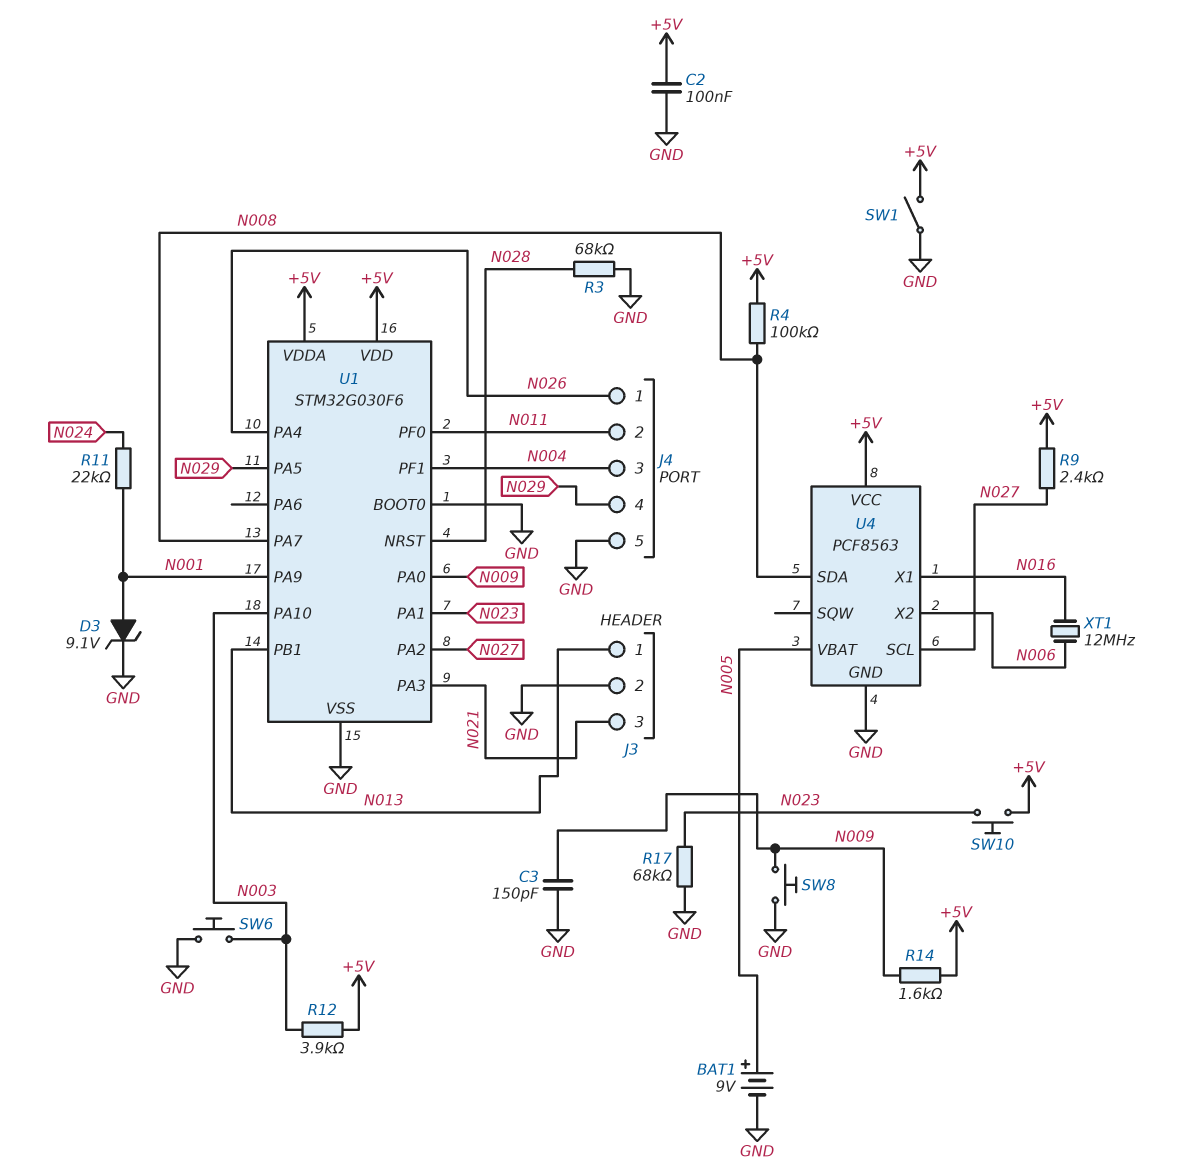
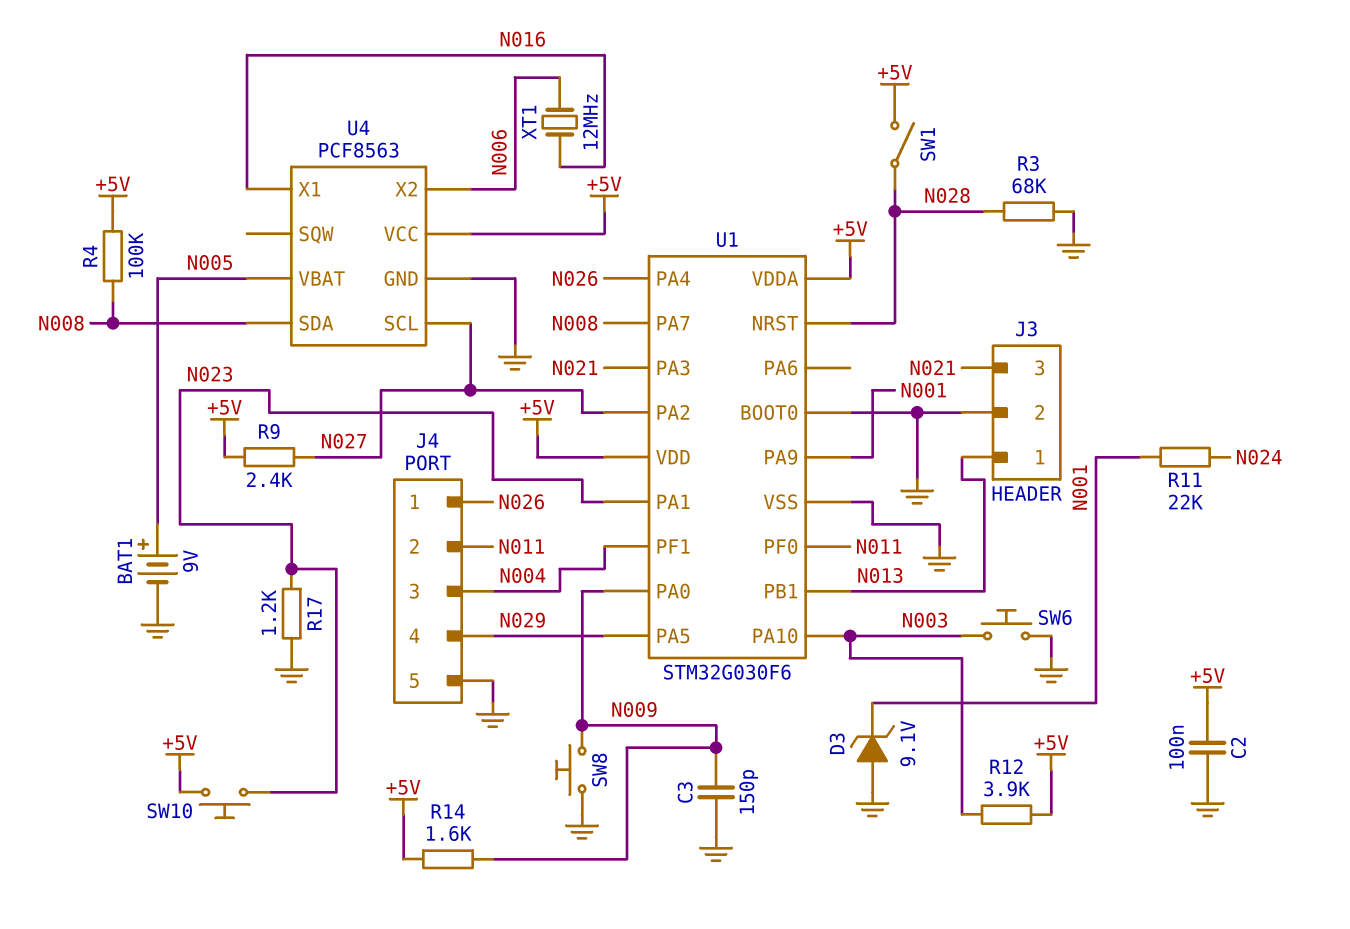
D3: zener 9.1V (A N001, K GND) -> zener 9.1V (A GND, K N001)
R17: 68k (GND, N023) -> 1.2k (GND, N023)
SW1: switch (+5V, GND) -> switch (+5V, N028)

